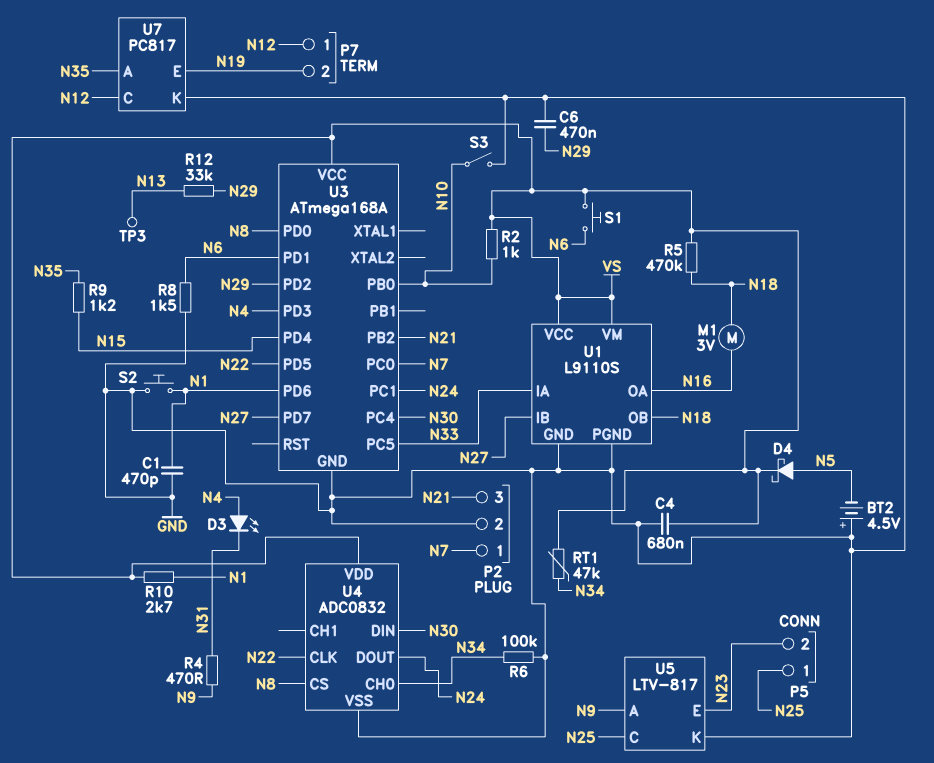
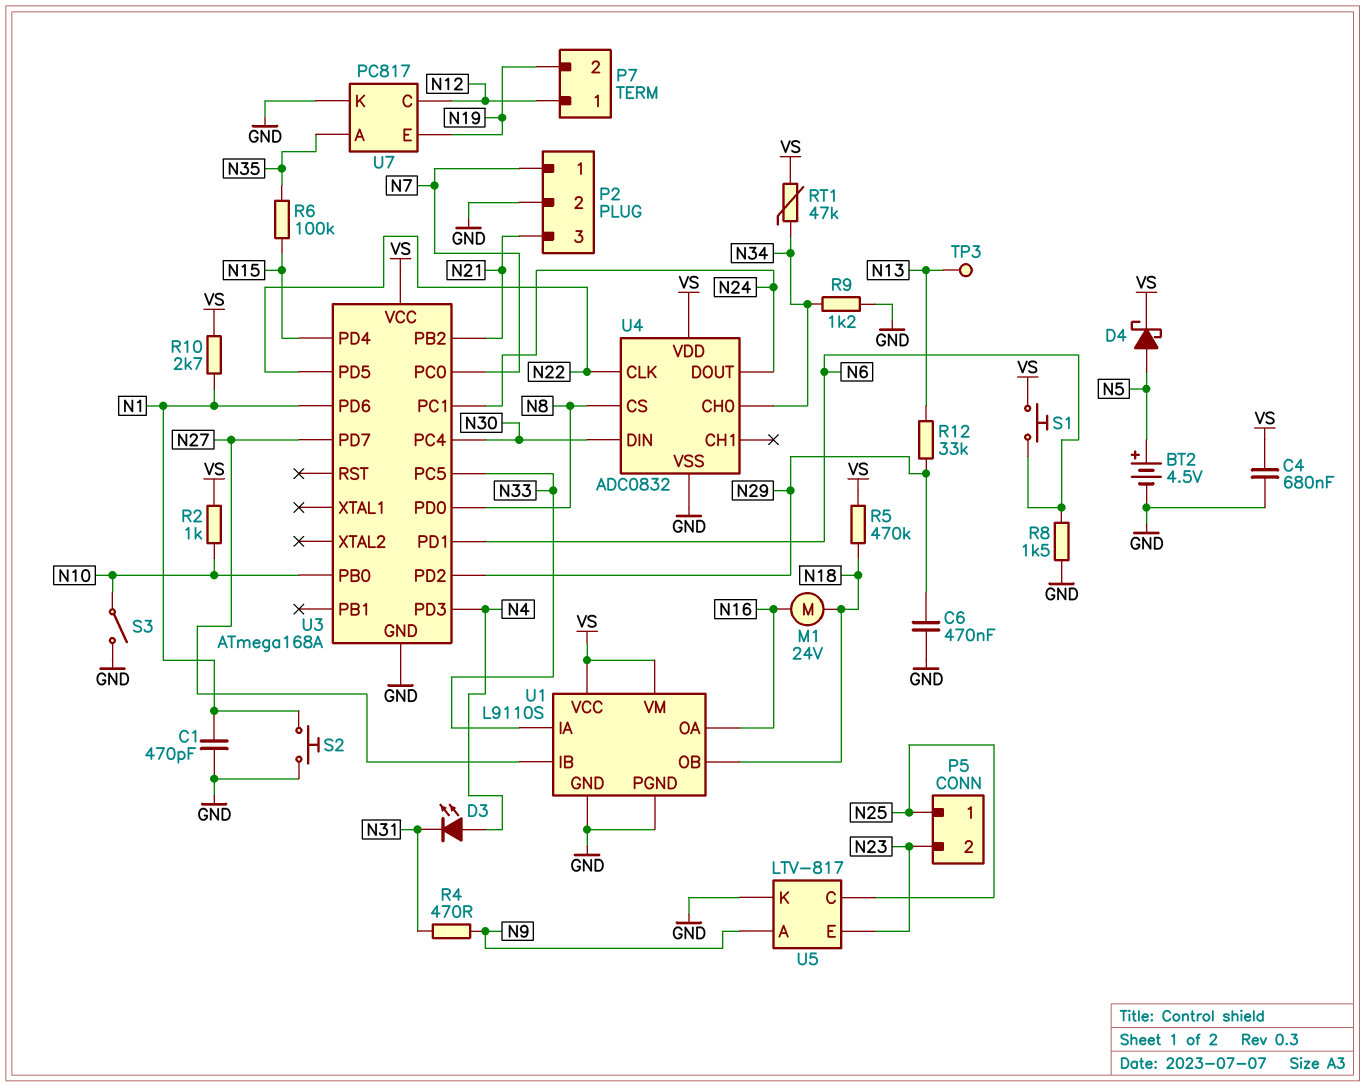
BT2: 4.5V (plus GND, minus N5) -> 4.5V (plus N5, minus GND)
M1: motor 3V (N16, N18) -> motor 24V (N16, N18)
R6: 100k (GND, N34) -> 100k (N15, N35)
R9: 1.2k (N15, N35) -> 1.2k (GND, N34)

